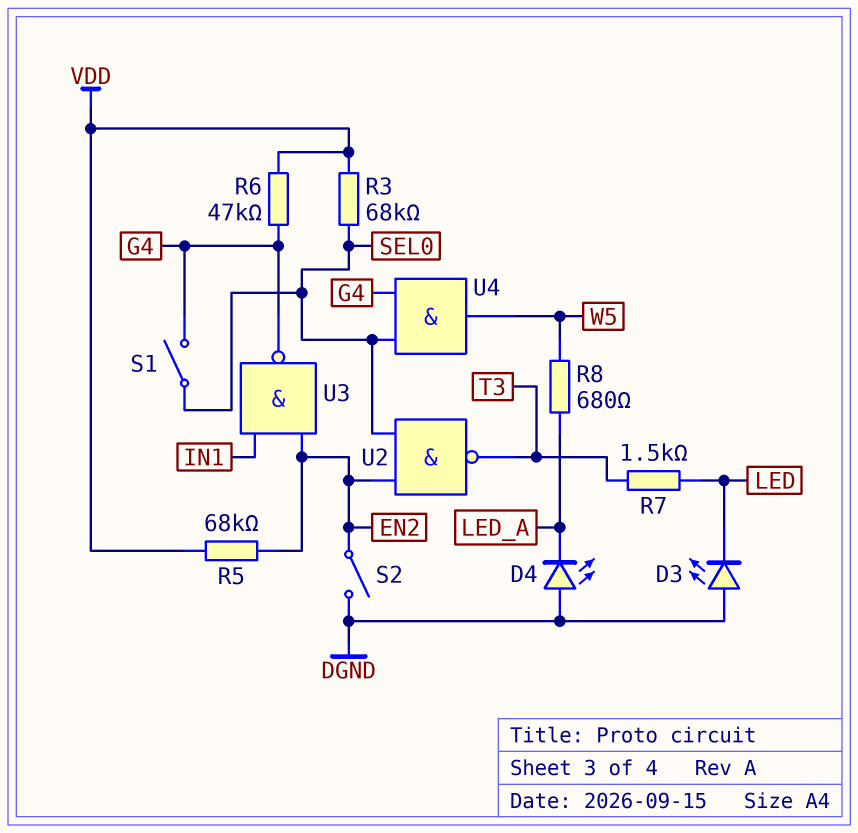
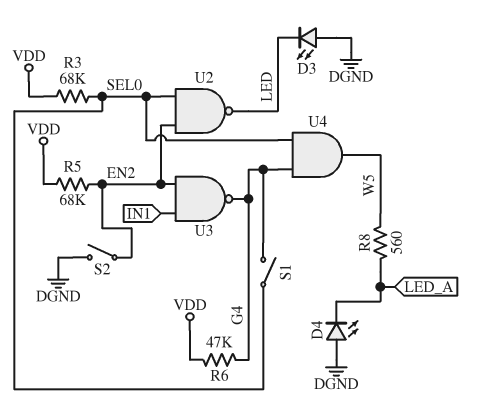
R7: 1.5k (LED, T3) -> none
R8: 680 (LED_A, W5) -> 560 (LED_A, W5)
U2: NAND (in EN2, in SEL0, out T3) -> NAND (in EN2, in SEL0, out LED)

